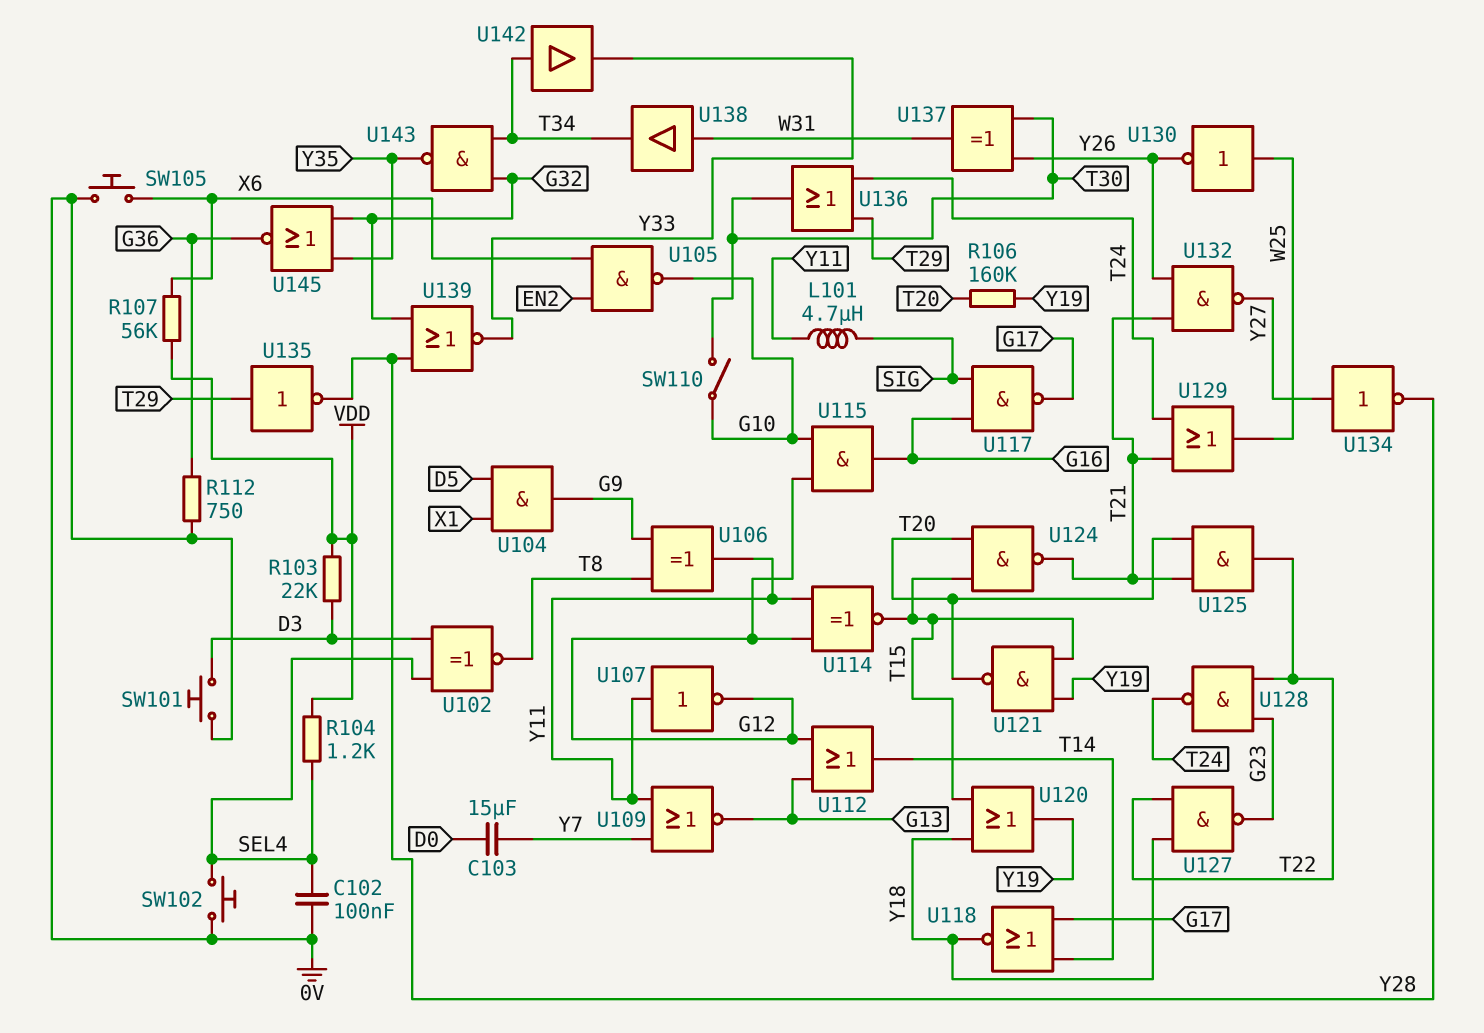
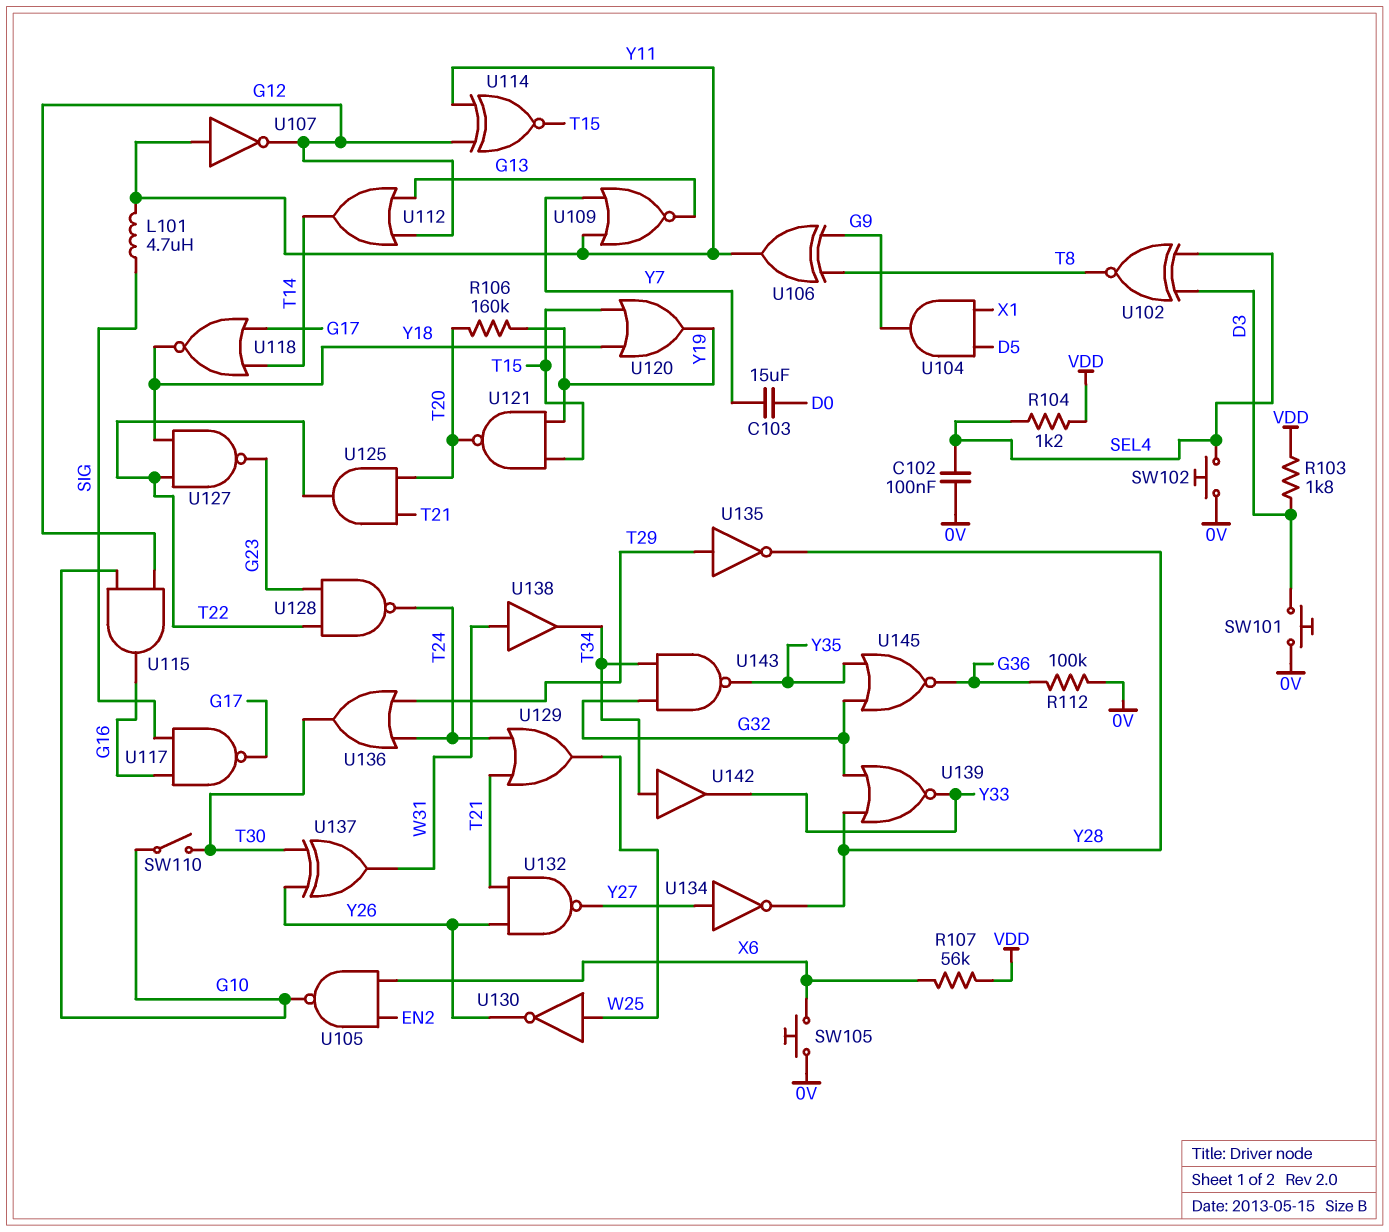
R103: 22k (D3, VDD) -> 1.8k (D3, VDD)
R112: 750 (0V, G36) -> 100k (0V, G36)
U124: NAND (in T15, in T20, out T21) -> none

